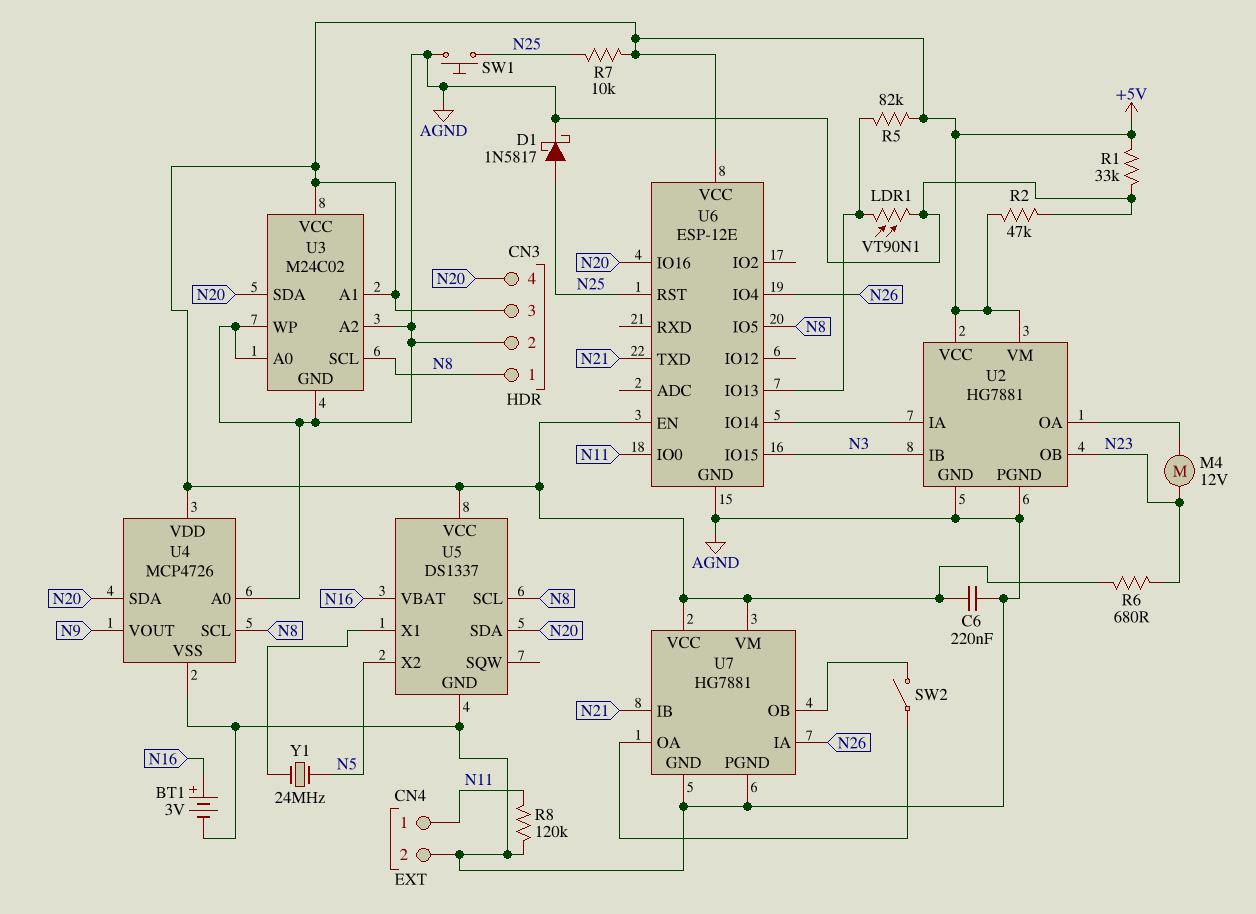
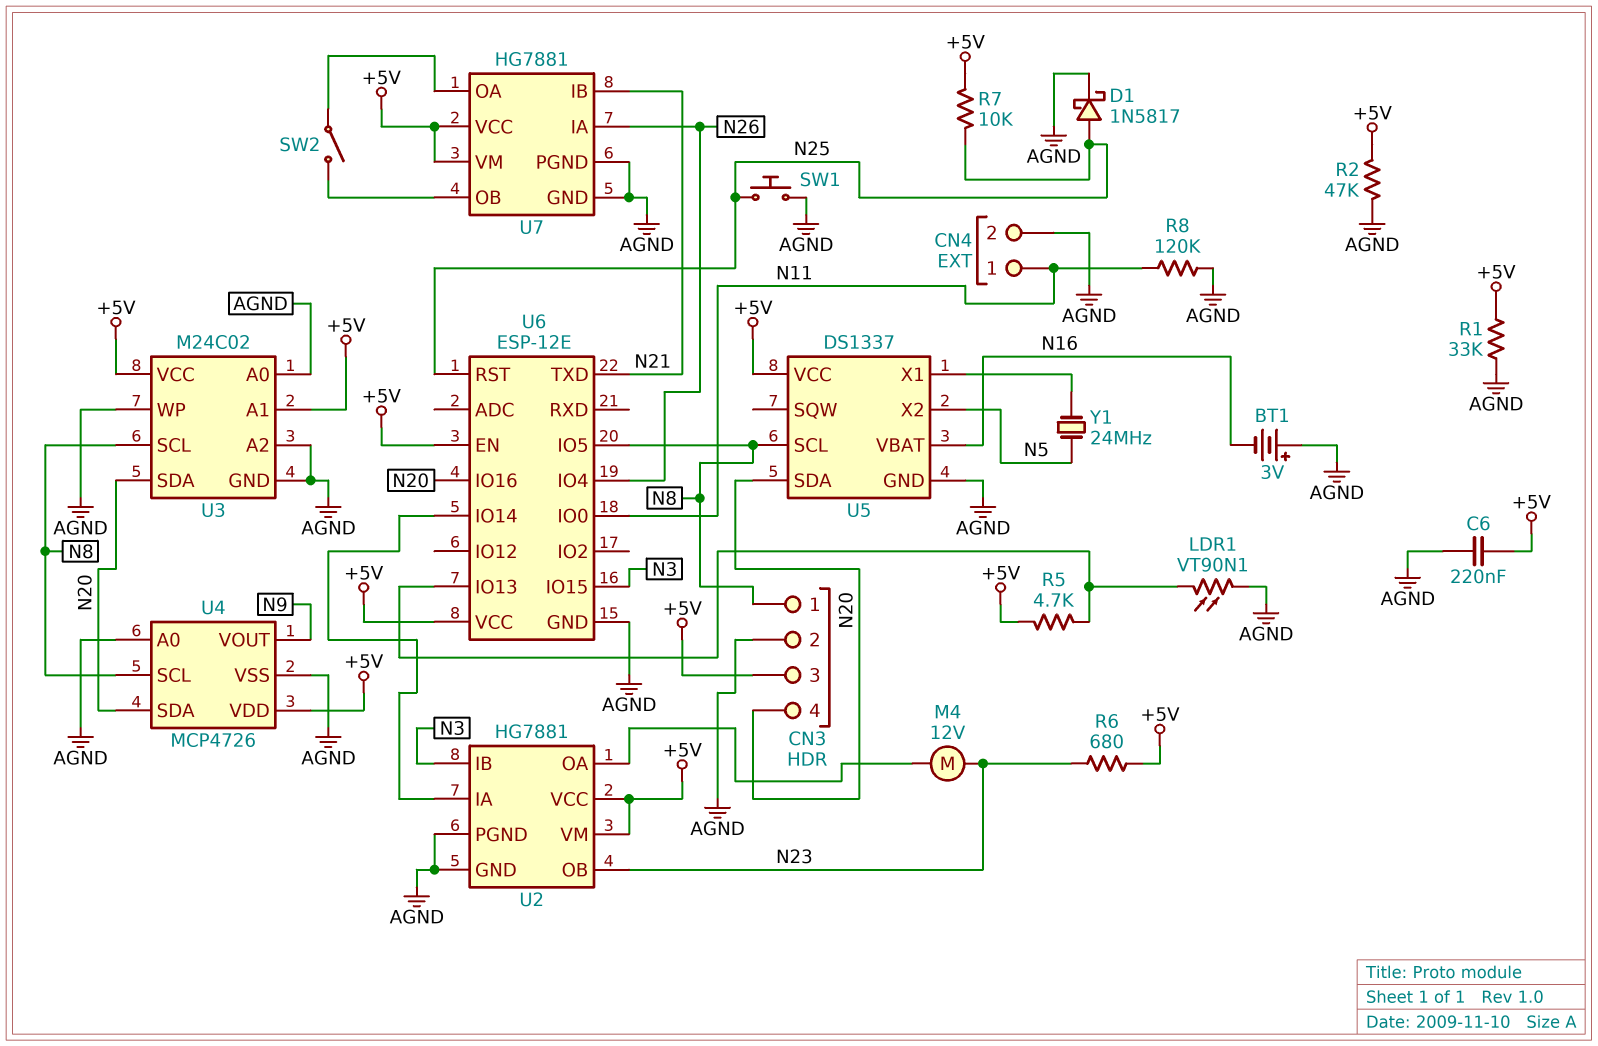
BT1: 3V (plus N16, minus AGND) -> 3V (plus AGND, minus N16)
R5: 82k (+5V, U6/IO13) -> 4.7k (+5V, U6/IO13)

